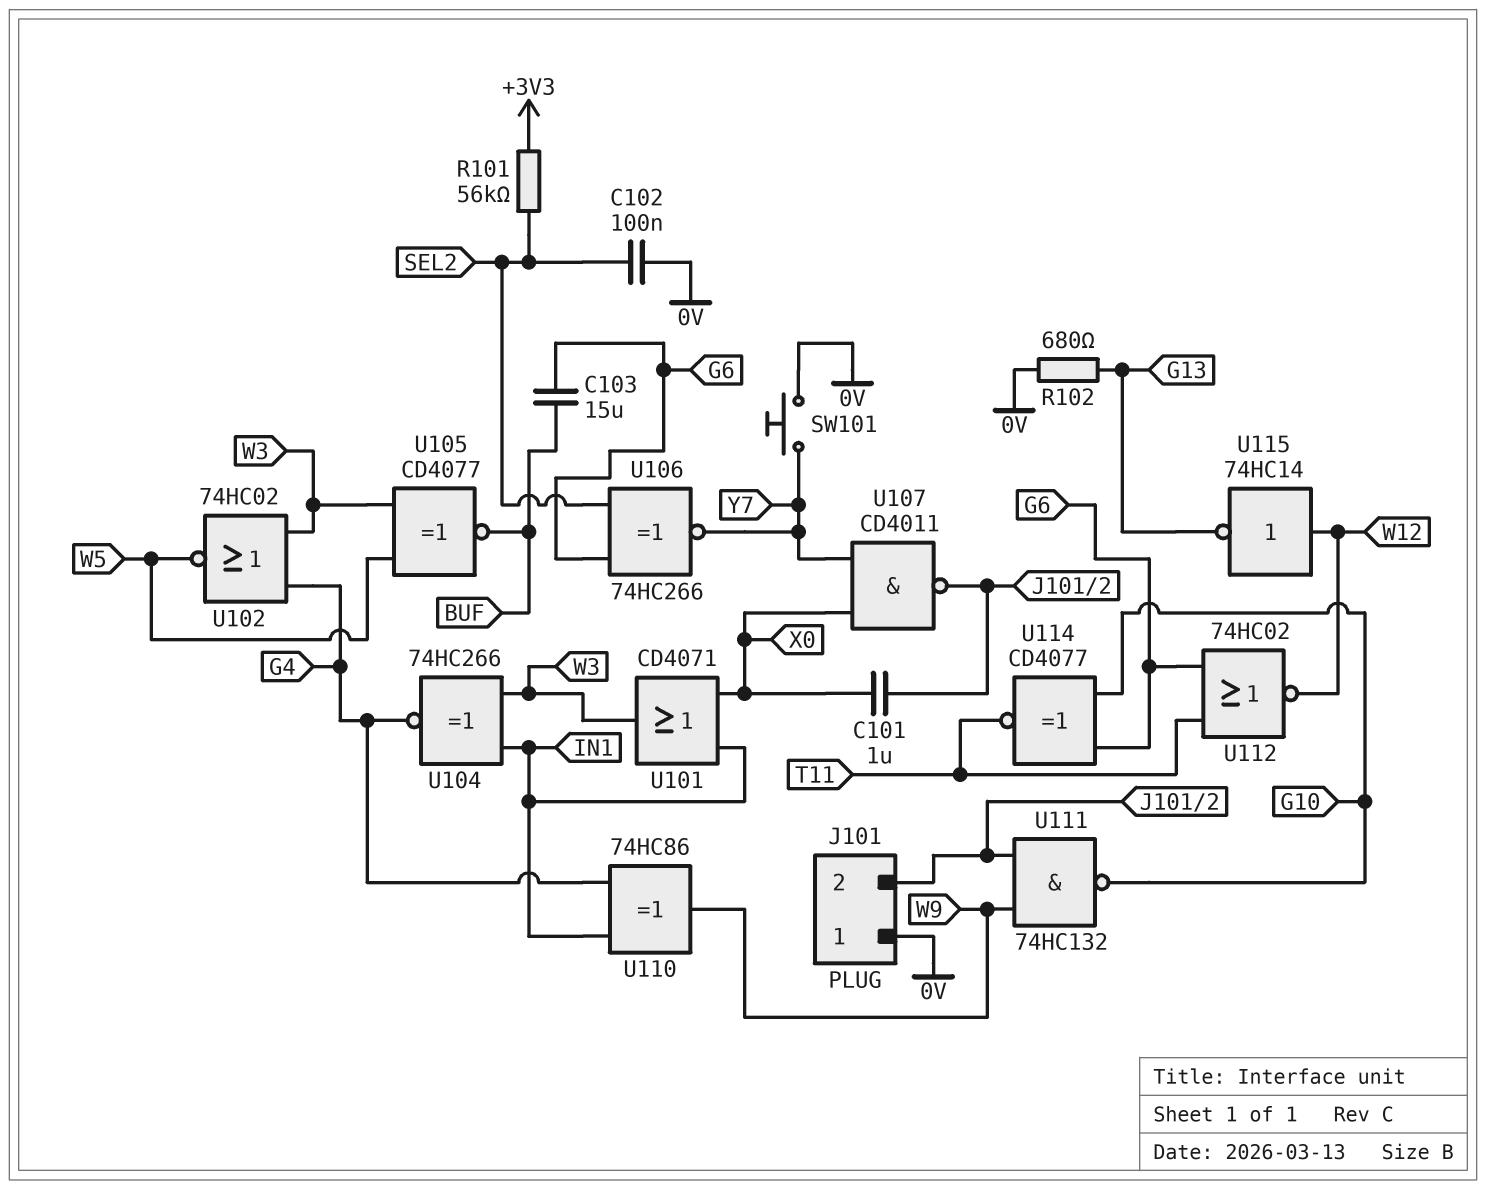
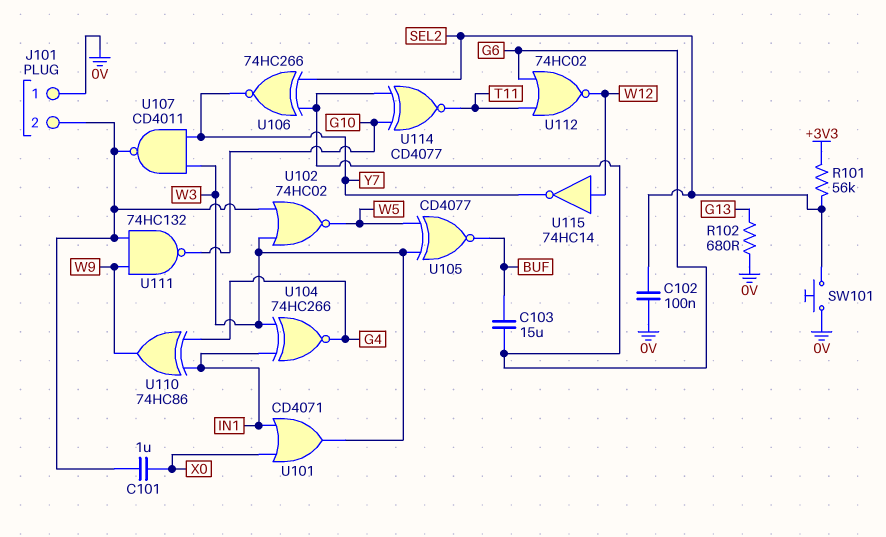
SW101: button (0V, Y7) -> button (0V, SEL2)
U102: NOR 74HC02 (in G4, in W3, out W5) -> NOR 74HC02 (in J101/2, in W3, out W5)
U107: NAND CD4011 (in X0, in Y7, out J101/2) -> NAND CD4011 (in W3, in Y7, out J101/2)
U115: NOT 74HC14 (in W12, out G13) -> NOT 74HC14 (in W12, out Y7)

